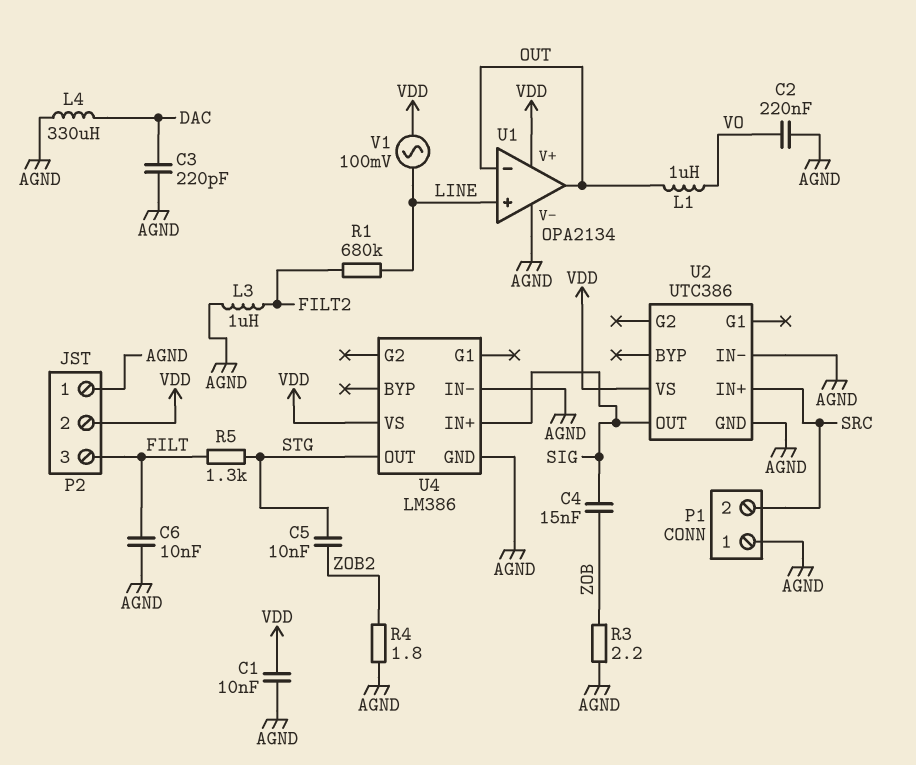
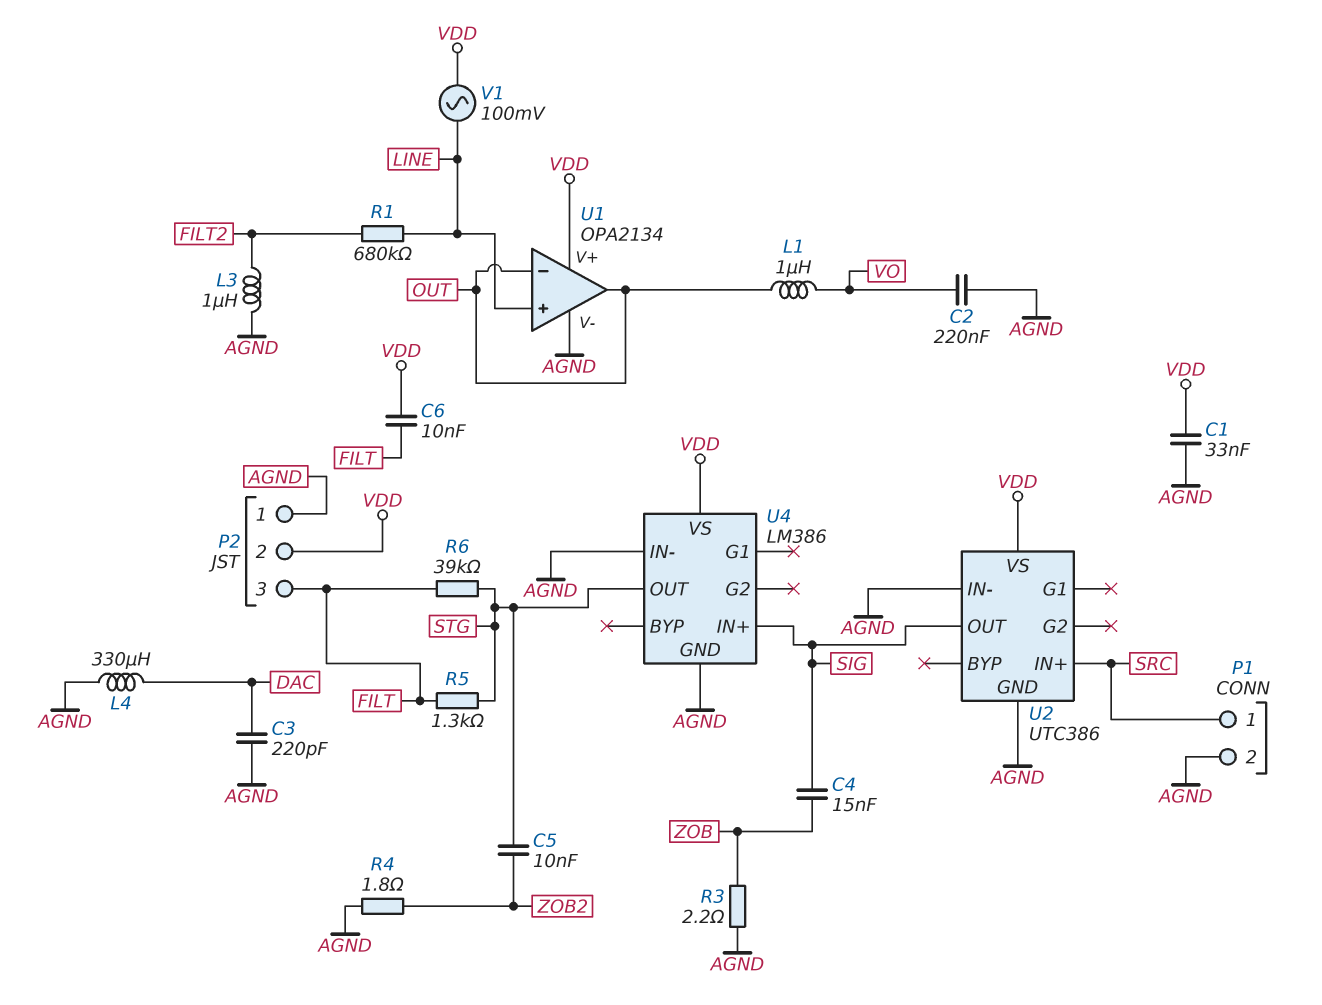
C1: 10nF (AGND, VDD) -> 33nF (AGND, VDD)
C6: 10nF (AGND, FILT) -> 10nF (FILT, VDD)
P1 pin 1: AGND -> SRC
P1 pin 2: SRC -> AGND
R6: none -> 39k (FILT, STG)

